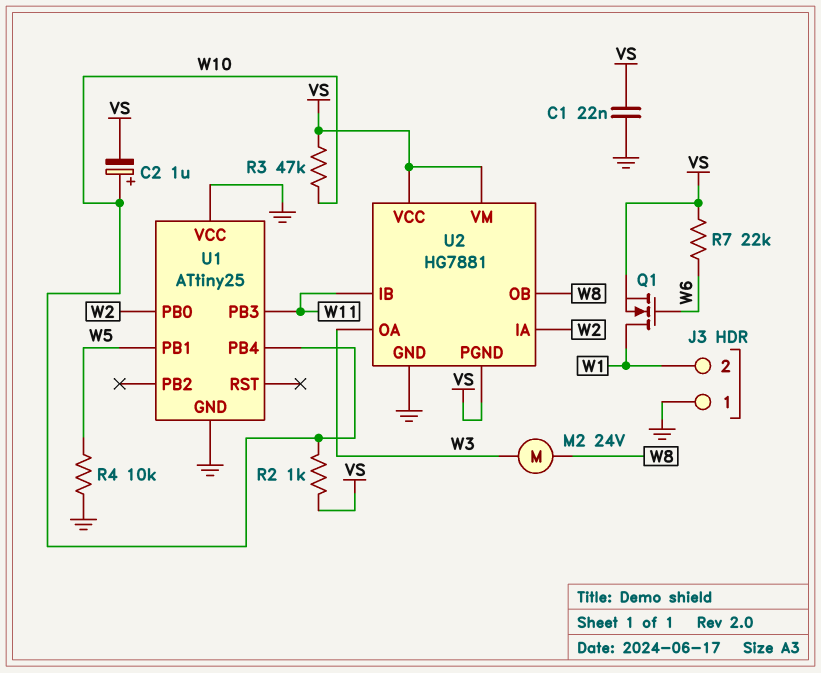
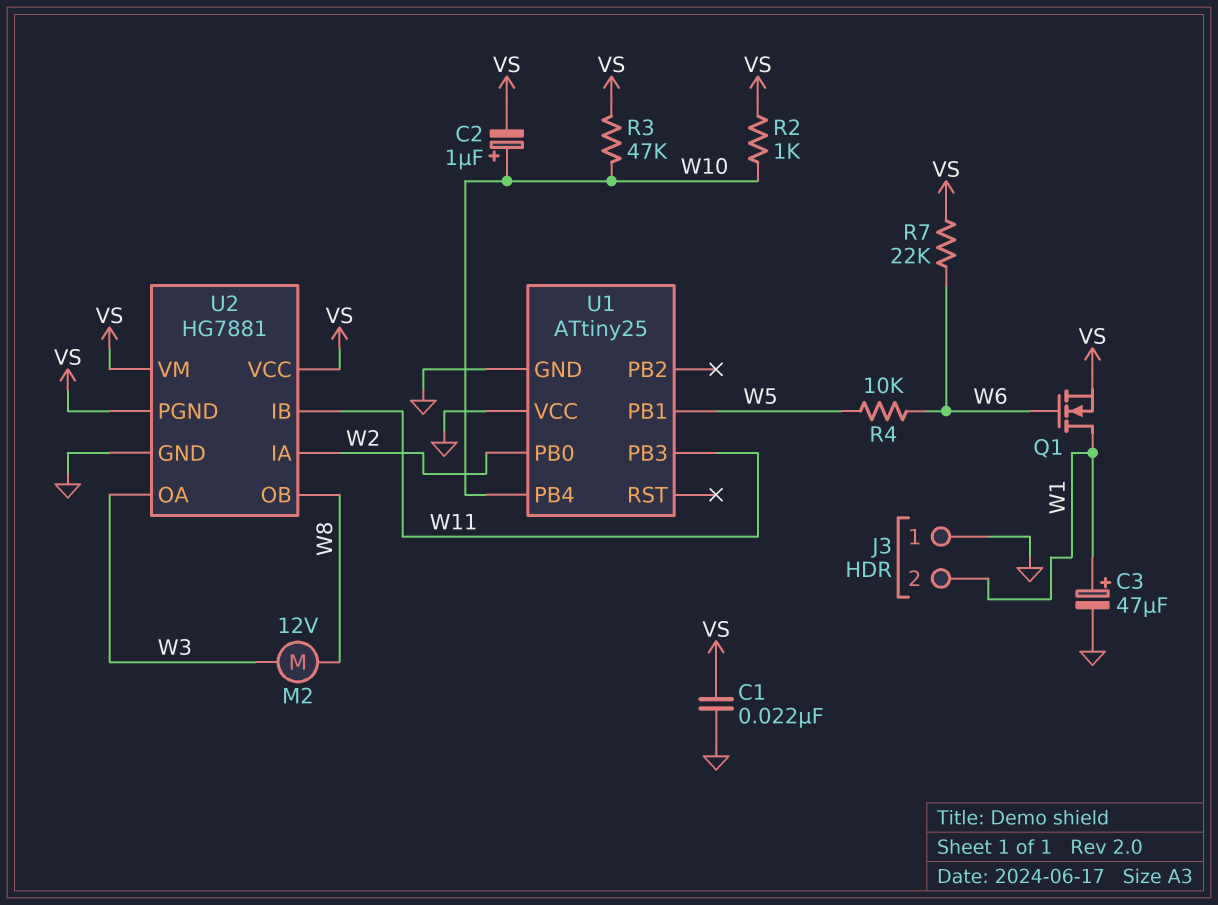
C3: none -> 47uF (plus W1, minus GND)
M2: motor 24V (W3, W8) -> motor 12V (W3, W8)
R4: 10k (GND, W5) -> 10k (W5, W6)

